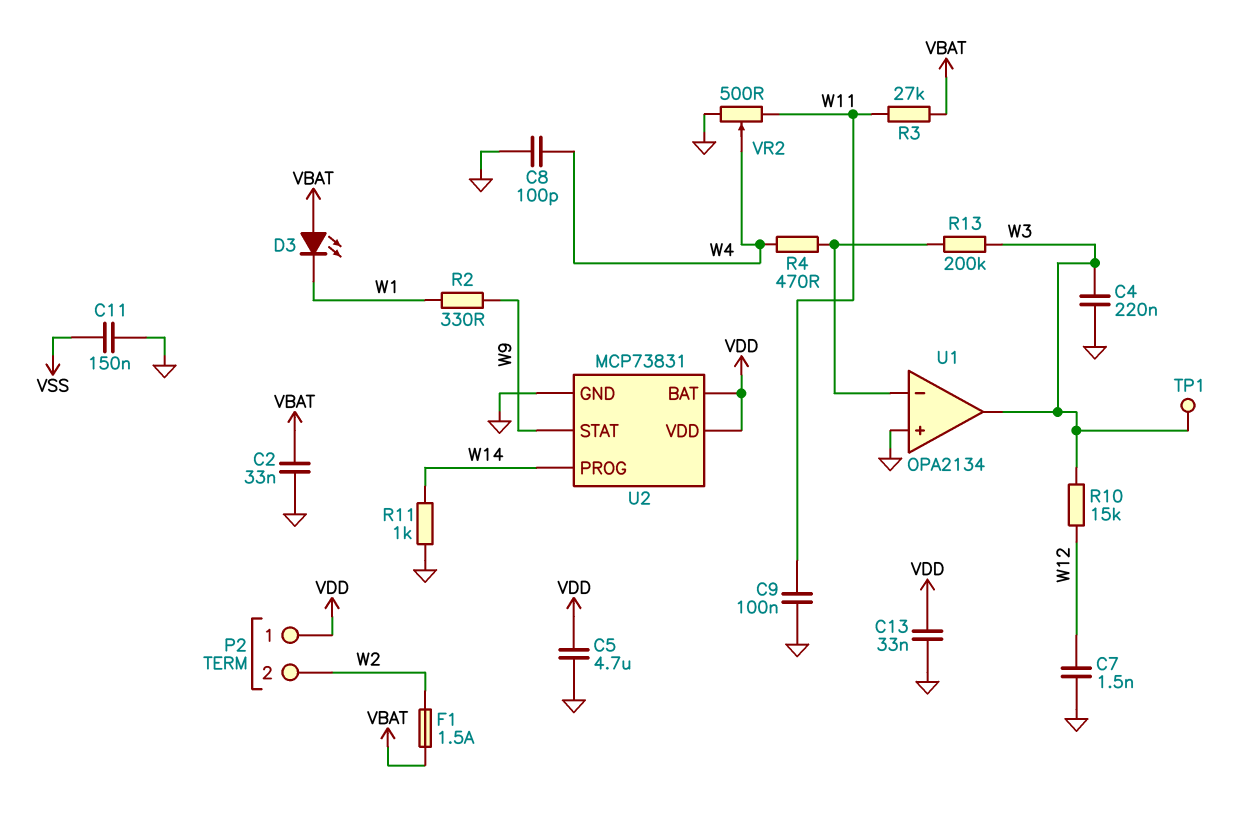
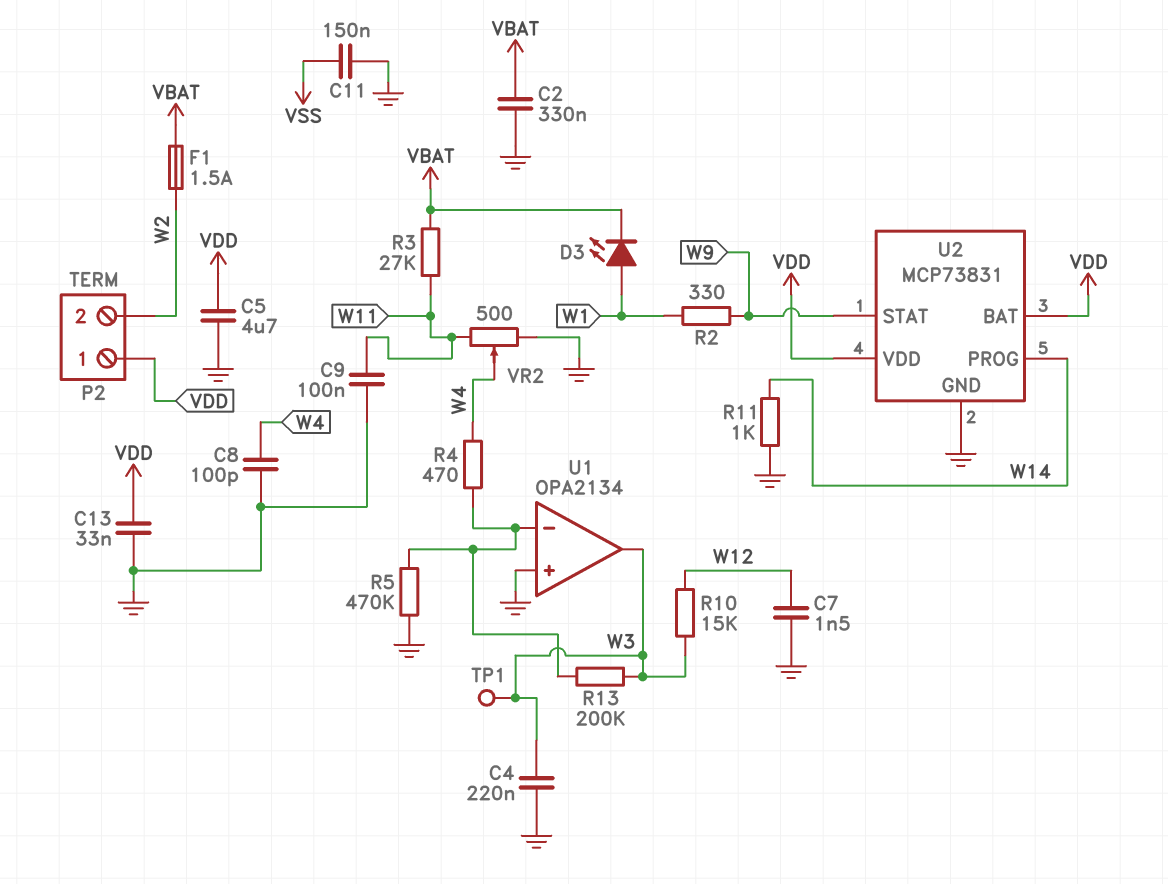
C2: 33nF (GND, VBAT) -> 330nF (GND, VBAT)
D3: LED (A VBAT, K W1) -> LED (A W1, K VBAT)
R5: none -> 470k (GND, U1/in-)

